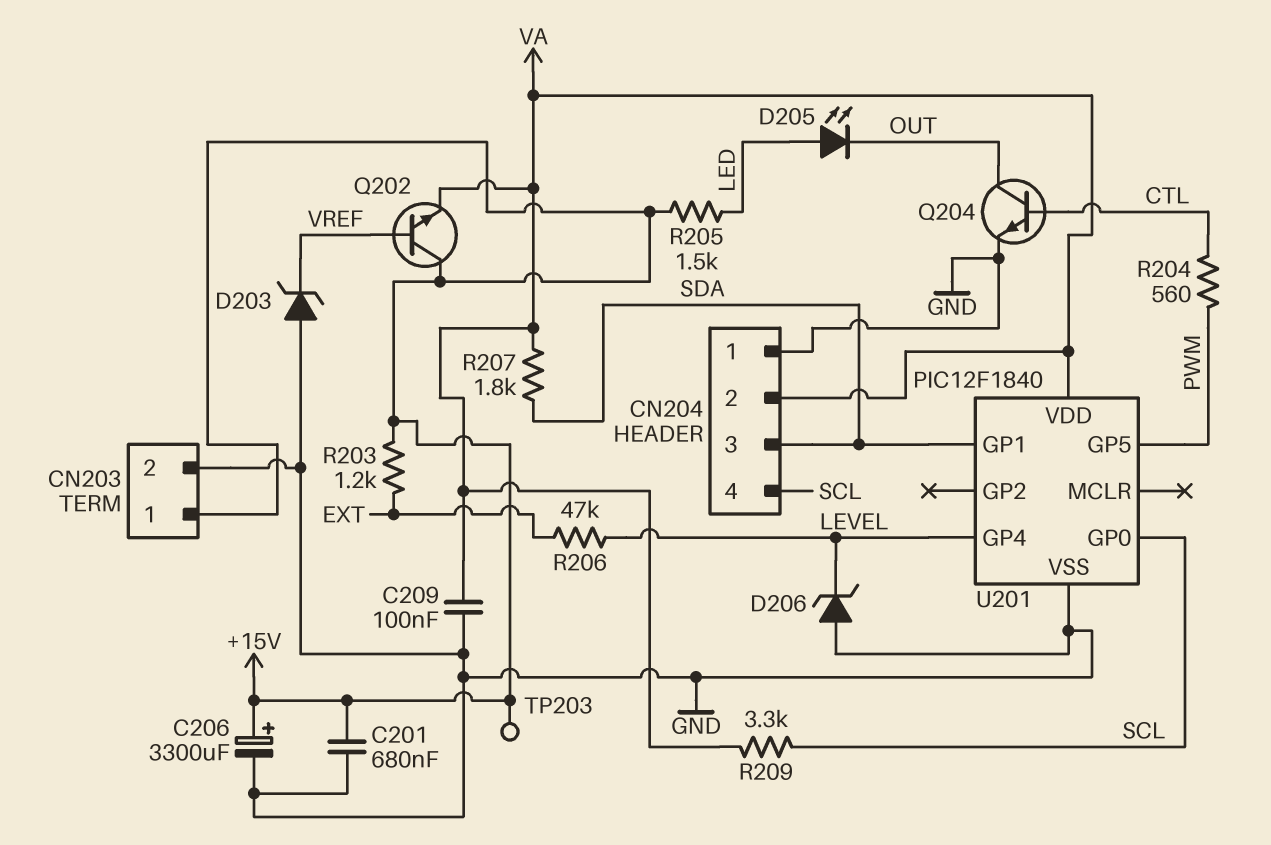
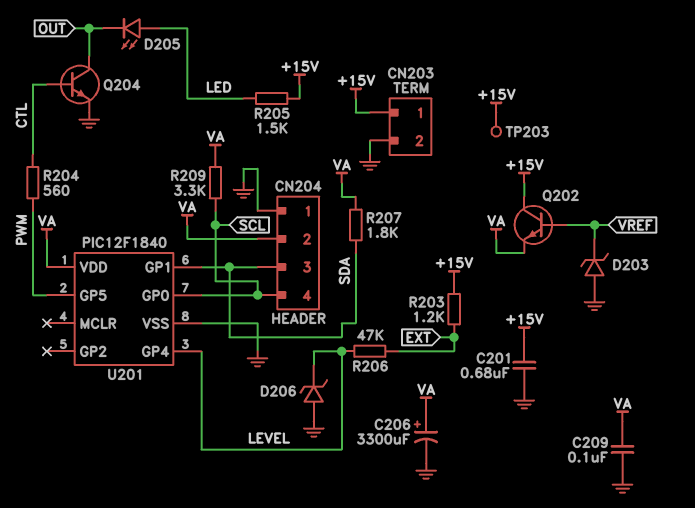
C206: 3300uF (plus +15V, minus GND) -> 3300uF (plus VA, minus GND)

